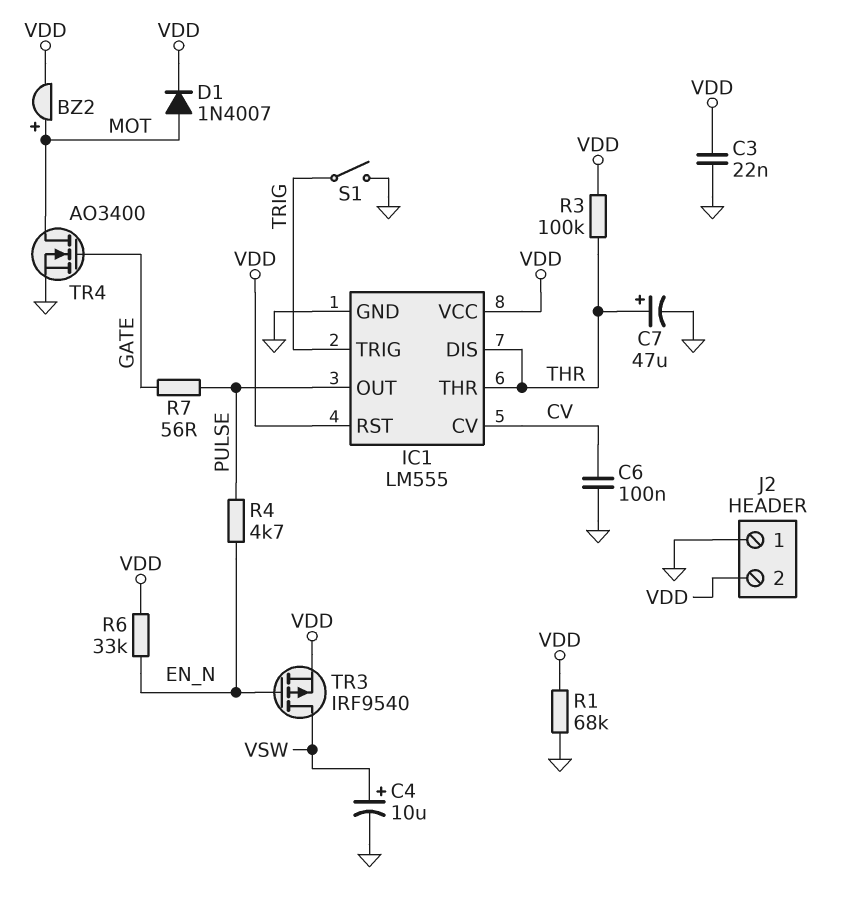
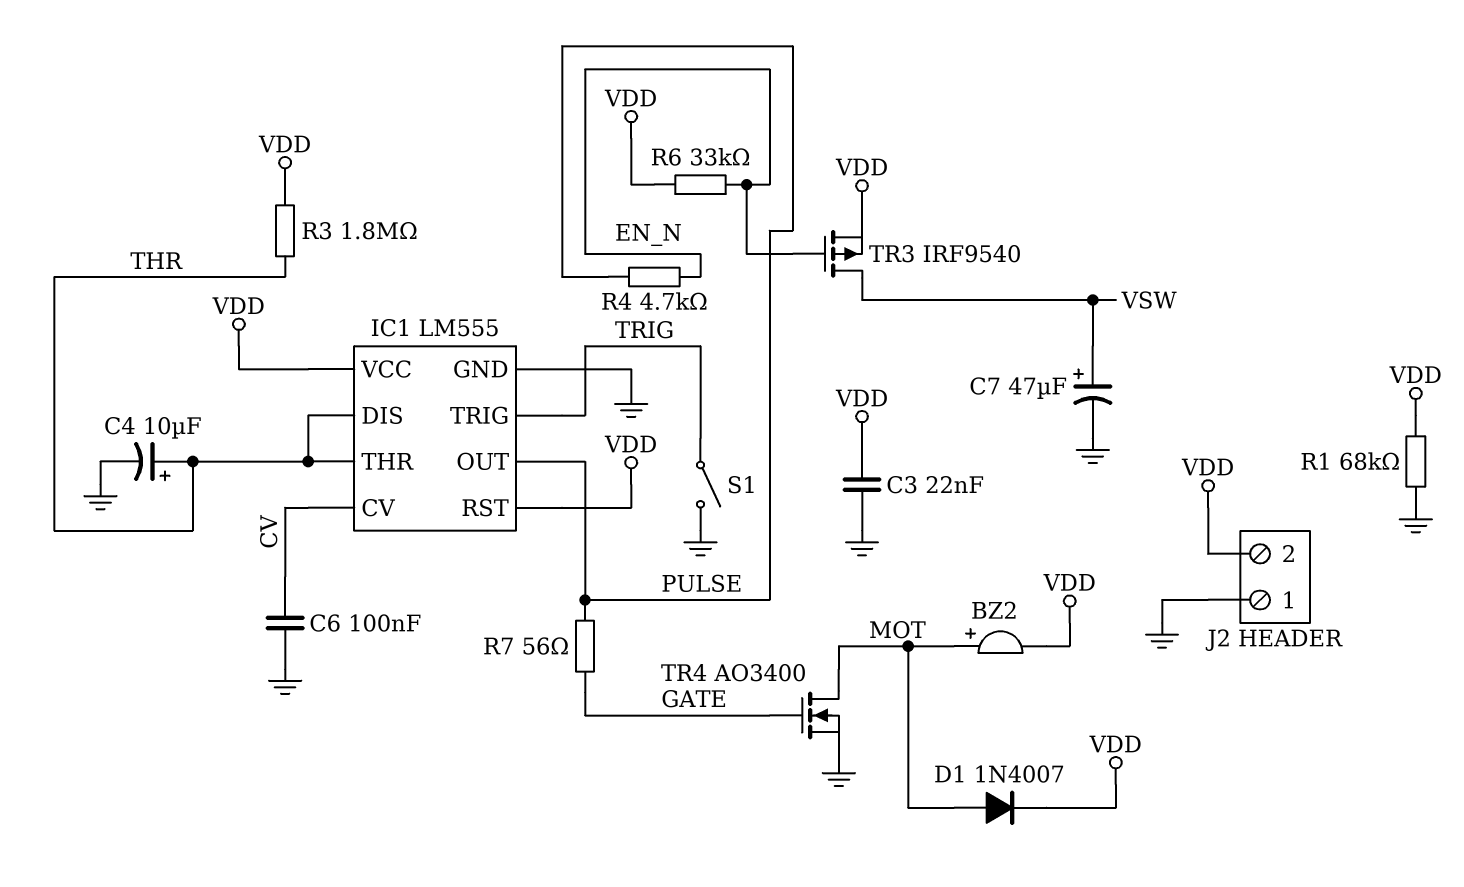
C4: 10uF (plus VSW, minus GND) -> 10uF (plus THR, minus GND)
C7: 47uF (plus THR, minus GND) -> 47uF (plus VSW, minus GND)
R3: 100k (THR, VDD) -> 1.8M (THR, VDD)

